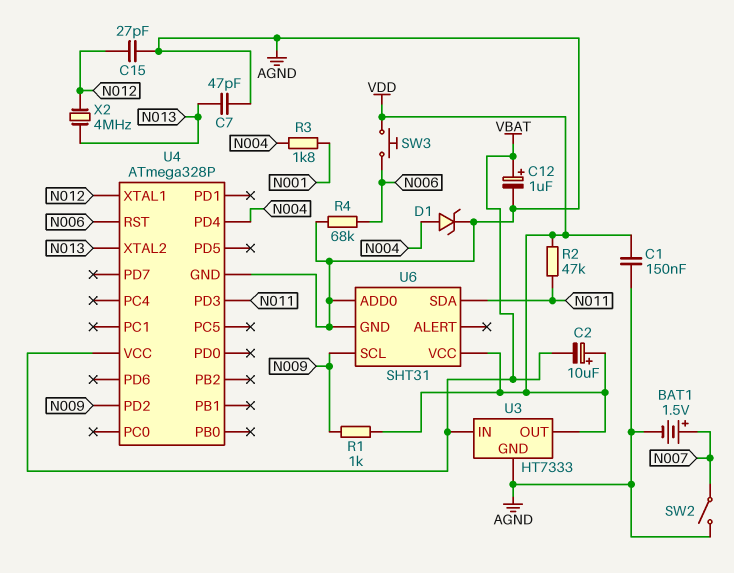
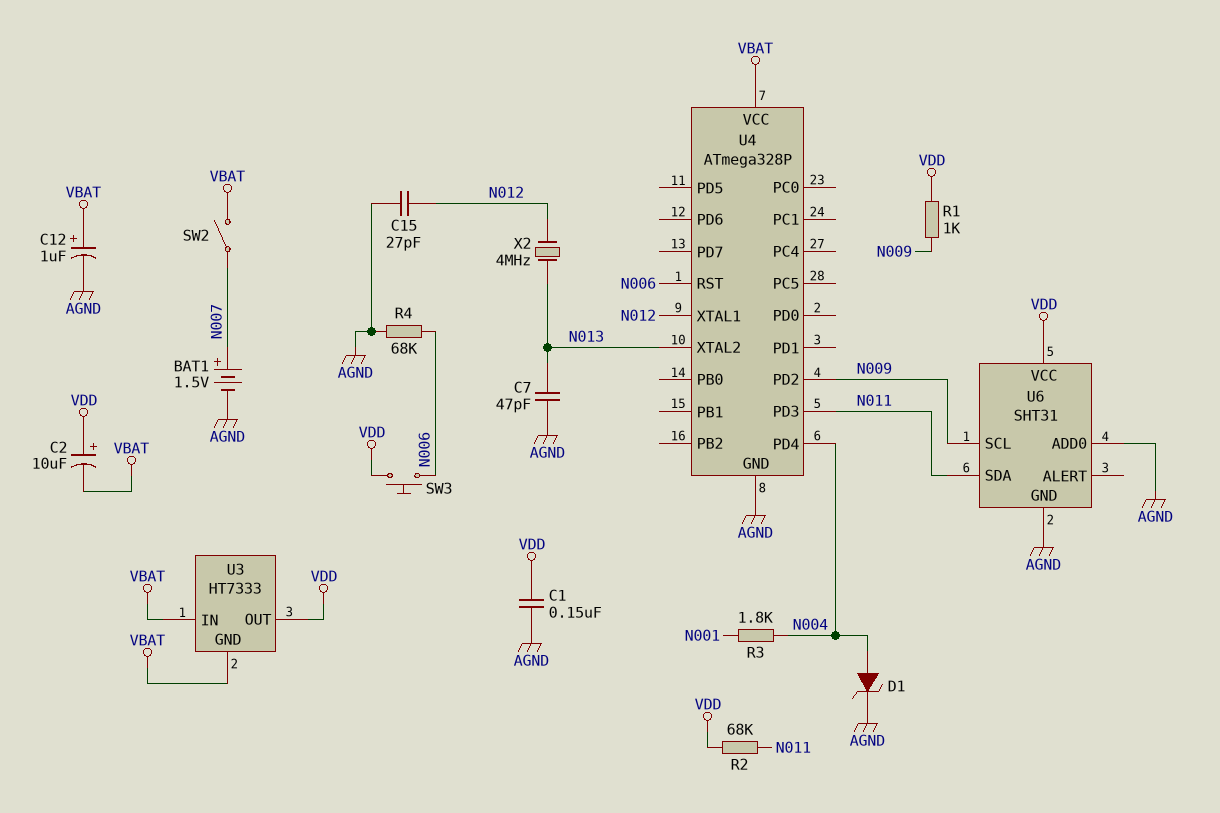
R2: 47k (N011, VDD) -> 68k (N011, VDD)
SW2: switch (AGND, N007) -> switch (N007, VBAT)
U3 pin GND: AGND -> VBAT

